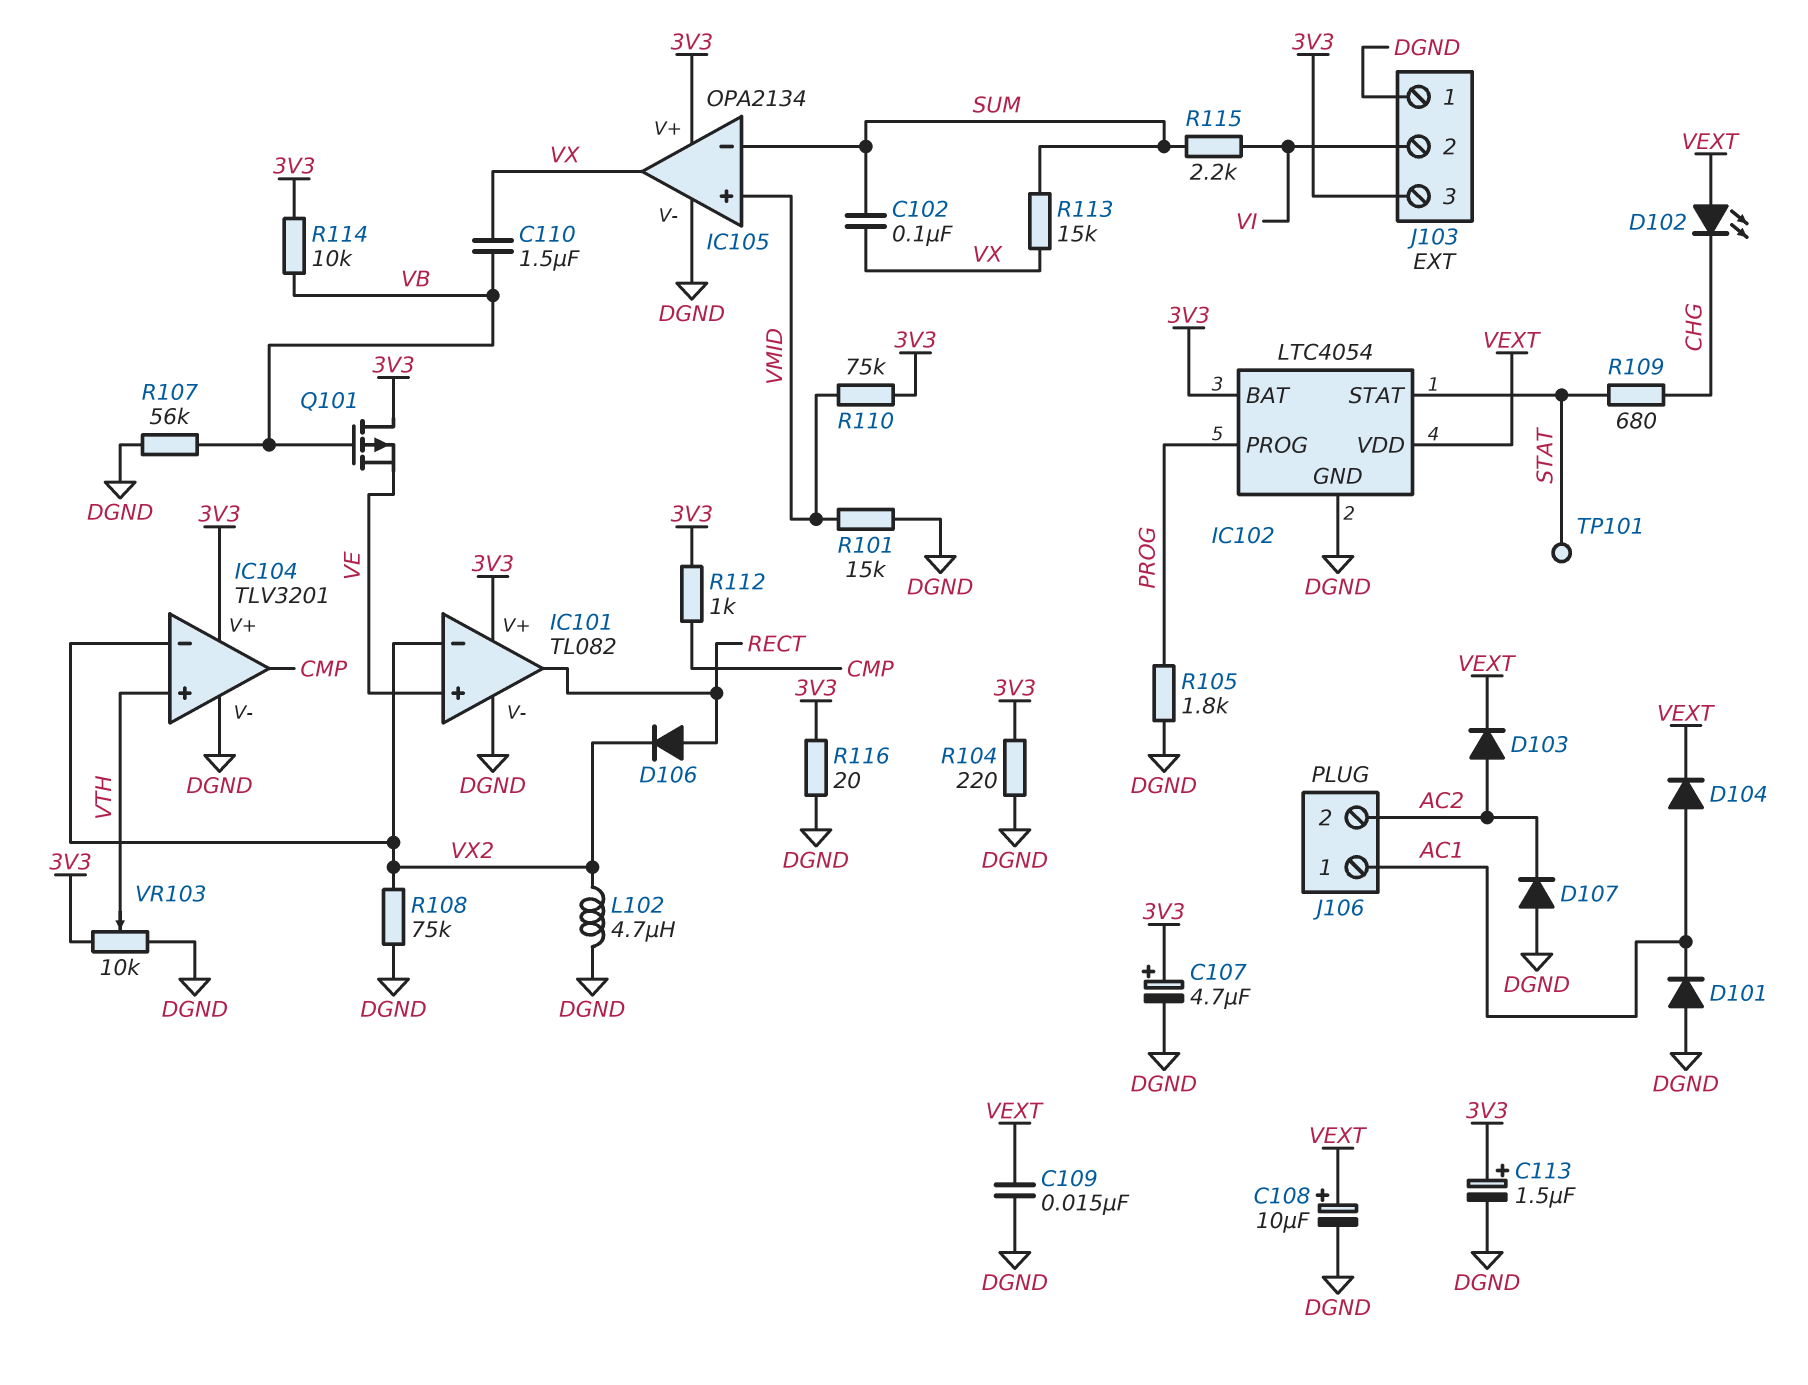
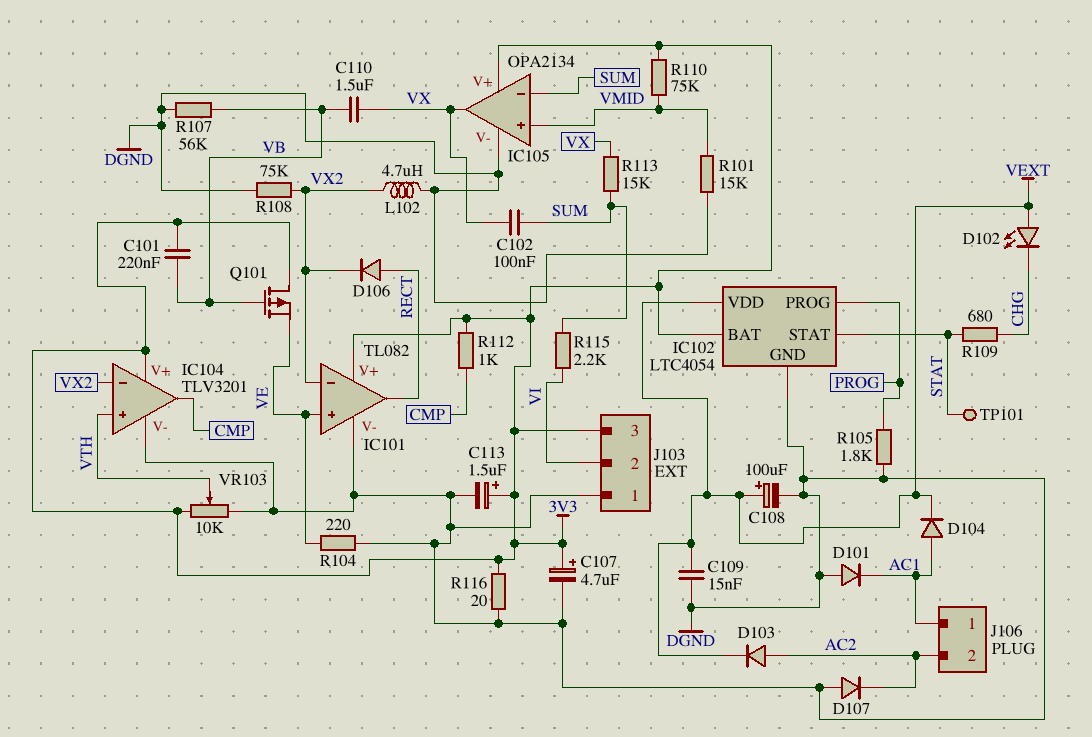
C101: none -> 220nF (3V3, VB)
C108: 10uF (plus VEXT, minus DGND) -> 100uF (plus VEXT, minus DGND)
R104: 220 (3V3, DGND) -> 220 (DGND, VE)
R114: 10k (3V3, VB) -> none

